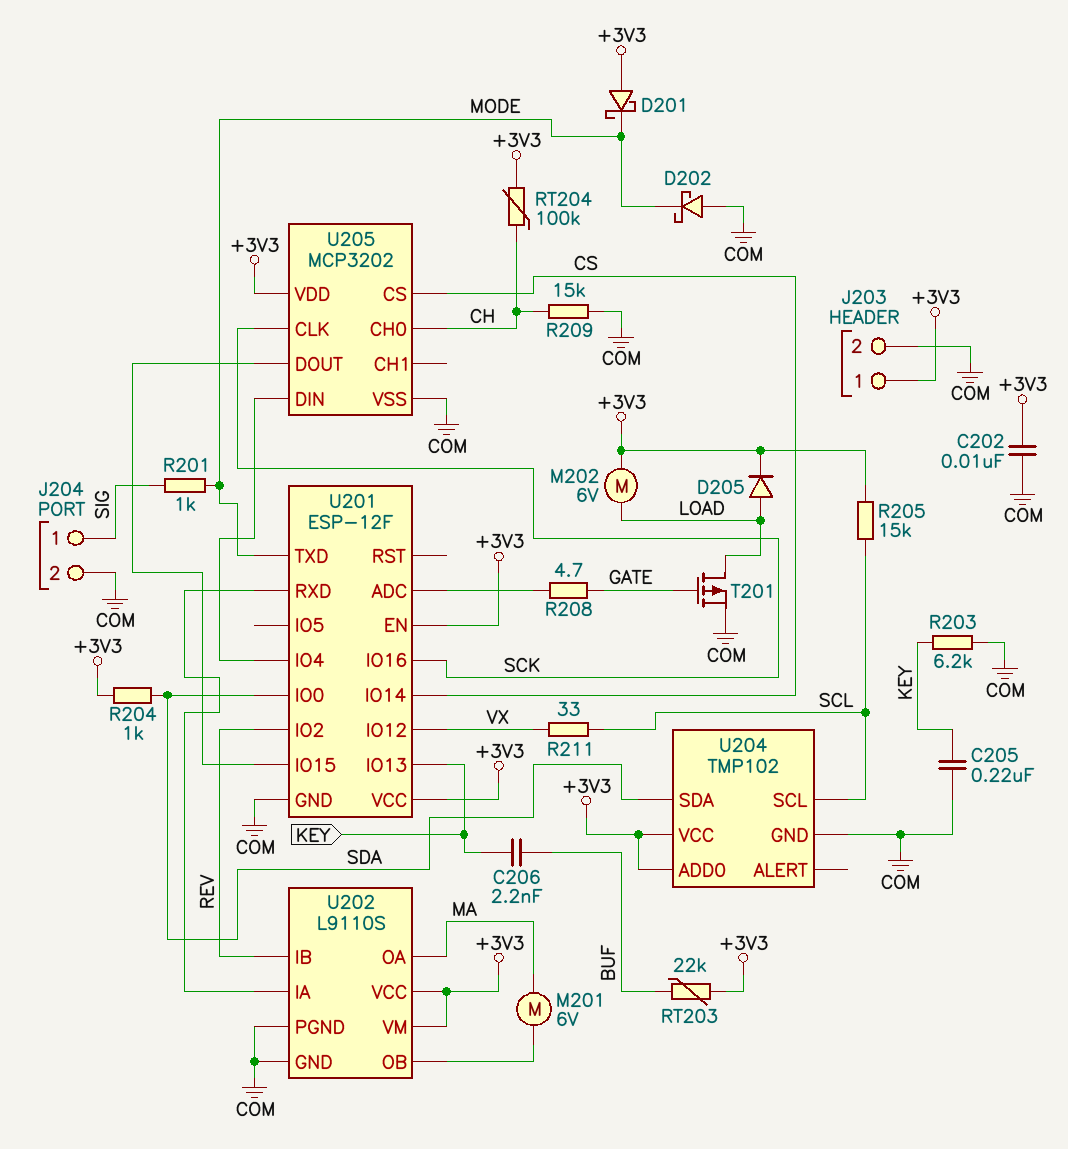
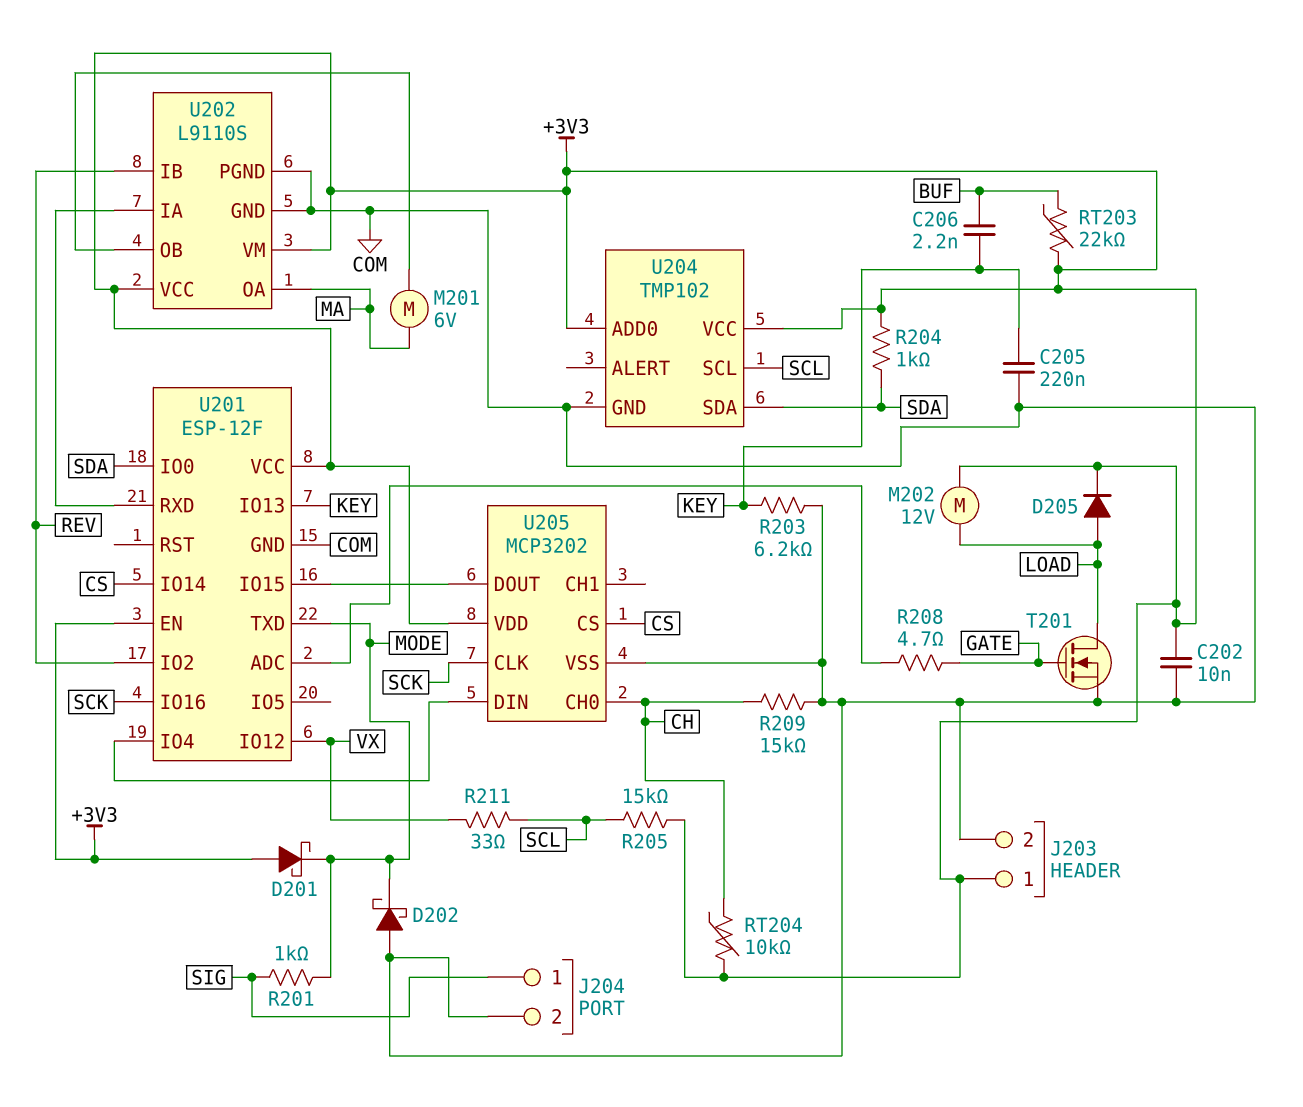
M202: motor 6V (+3V3, LOAD) -> motor 12V (+3V3, LOAD)
RT204: 100k (+3V3, CH) -> 10k (+3V3, CH)
T201: PMOS (G GATE, D LOAD, S COM) -> NMOS (G GATE, D LOAD, S COM)

